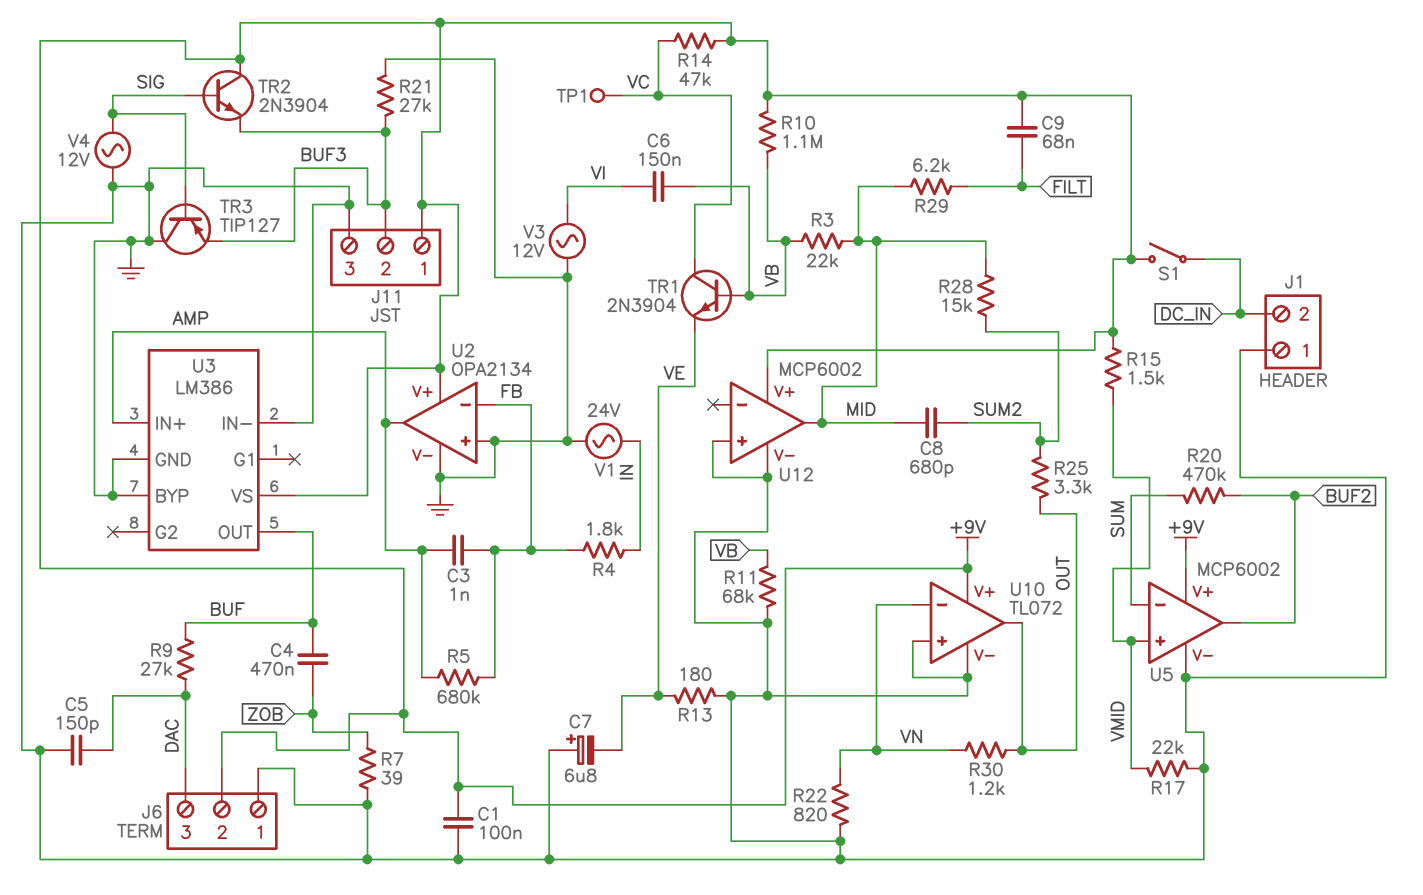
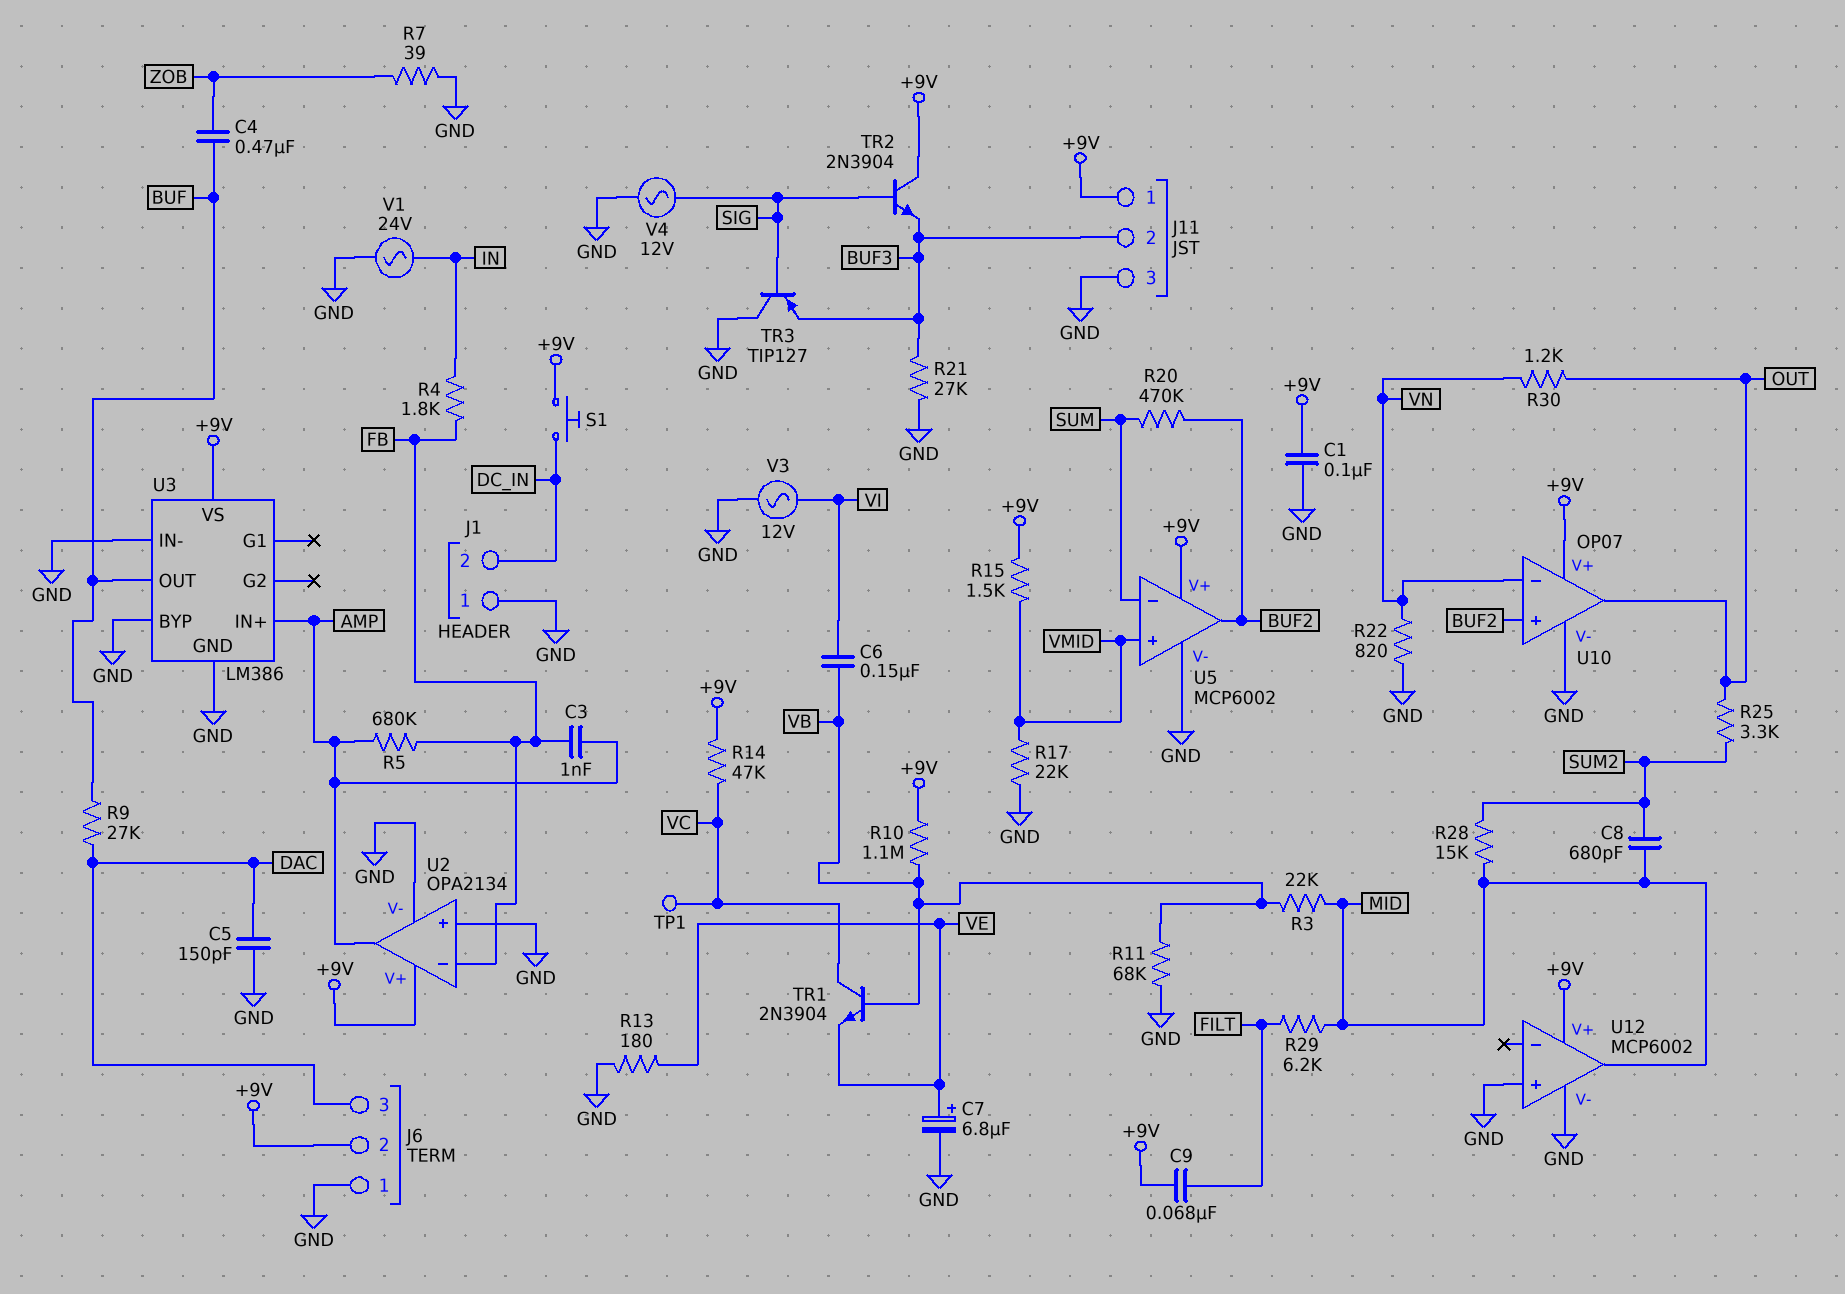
C7: 6.8uF (plus GND, minus VE) -> 6.8uF (plus VE, minus GND)
S1: switch (+9V, DC_IN) -> button (+9V, DC_IN)
U10: TL072 -> OP07
U10 pin in+: GND -> BUF2

